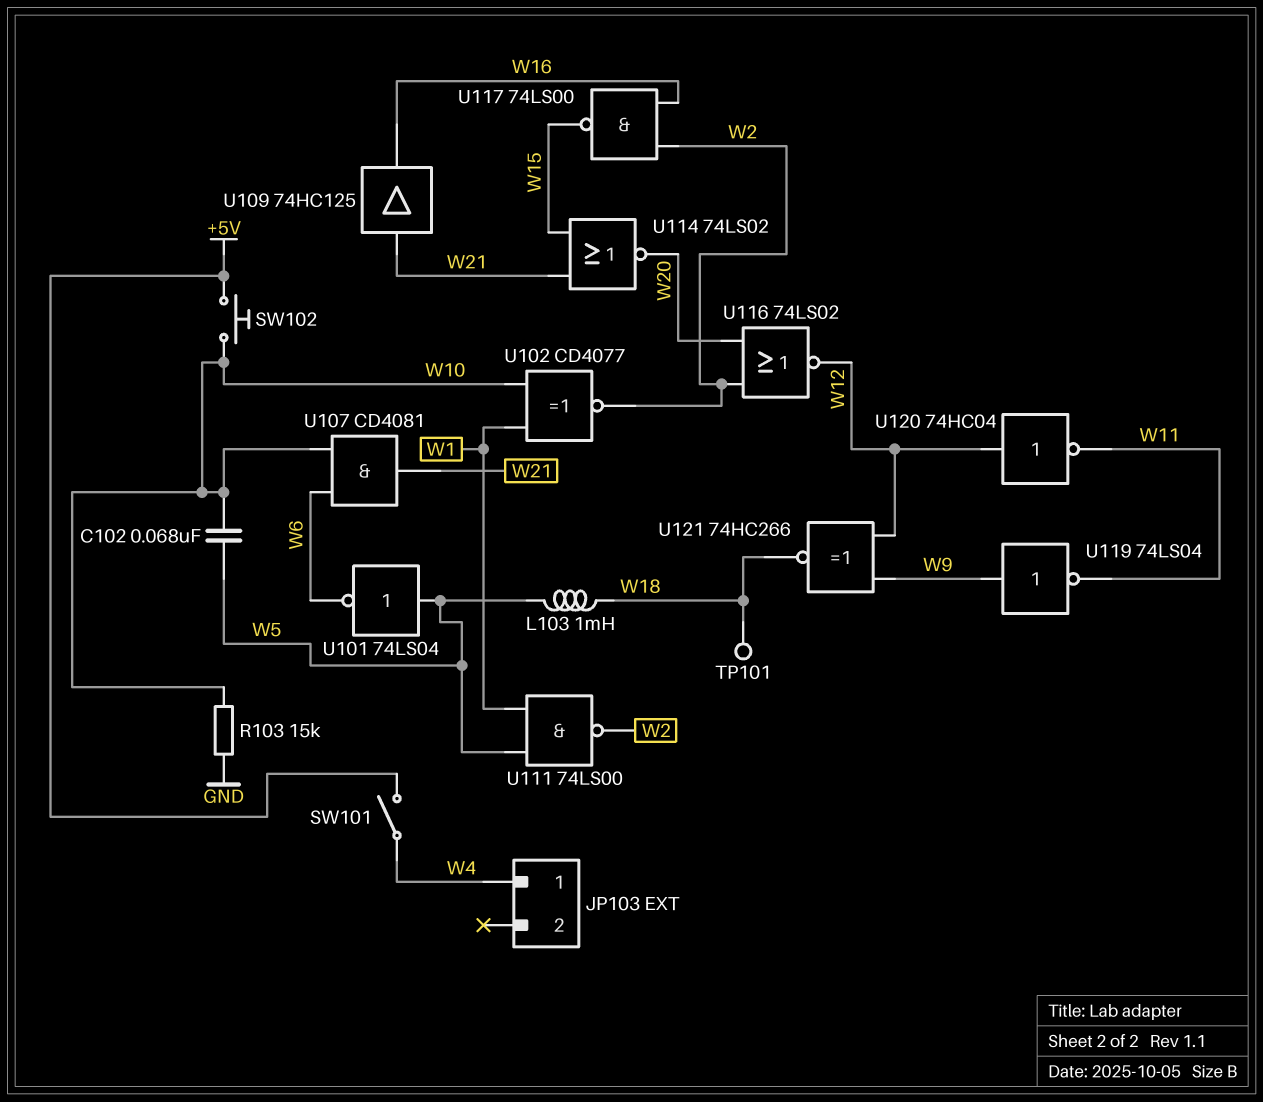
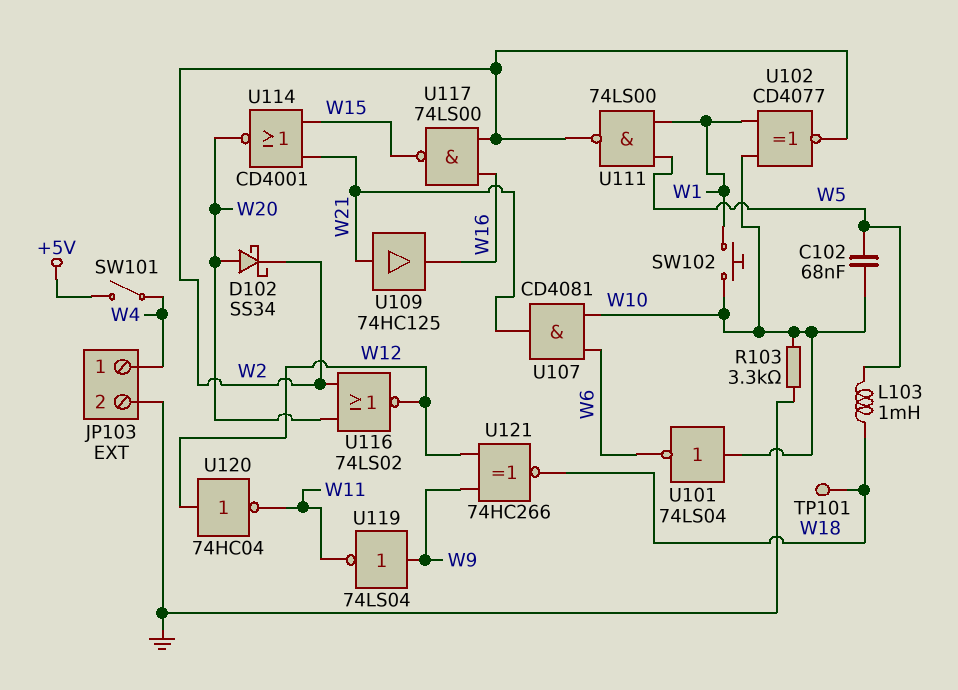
D102: none -> schottky SS34 (A W20, K W2)
JP103 pin 2: none -> GND
R103: 15k (GND, W10) -> 3.3k (GND, W10)
SW102: button (+5V, W10) -> button (W1, W10)
U101: NOT 74LS04 (in W5, out W6) -> NOT 74LS04 (in W10, out W6)
U114: NOR 74LS02 (in W15, in W21, out W20) -> NOR CD4001 (in W15, in W21, out W20)

